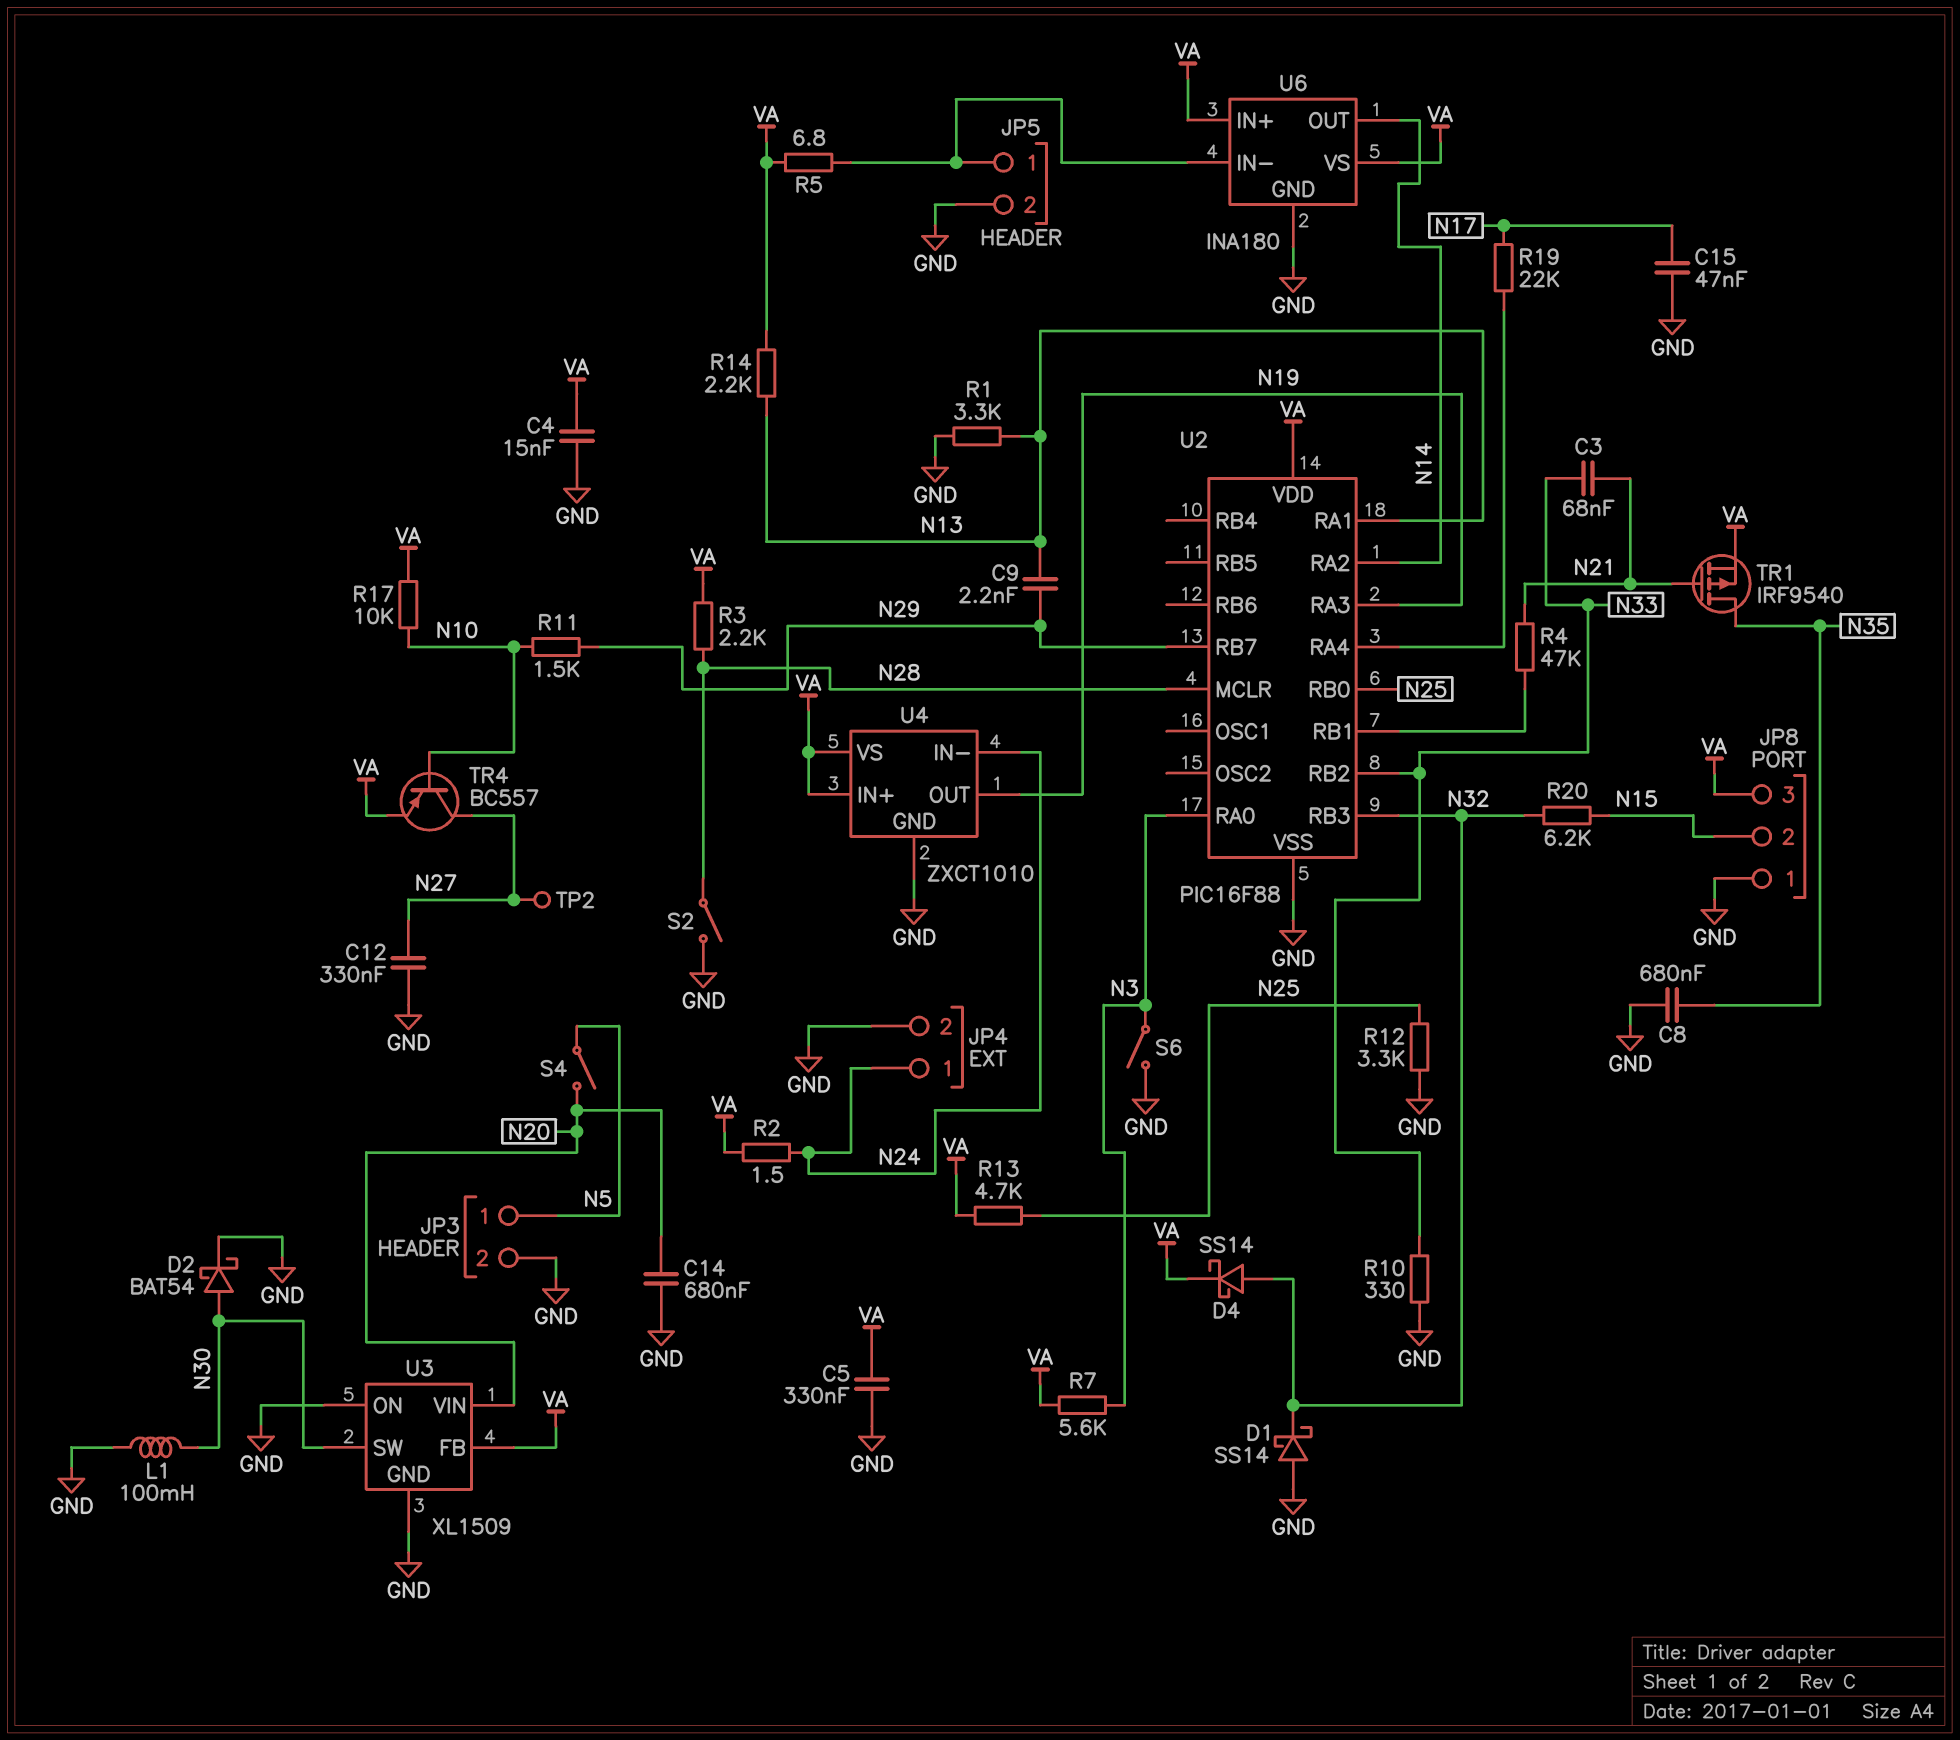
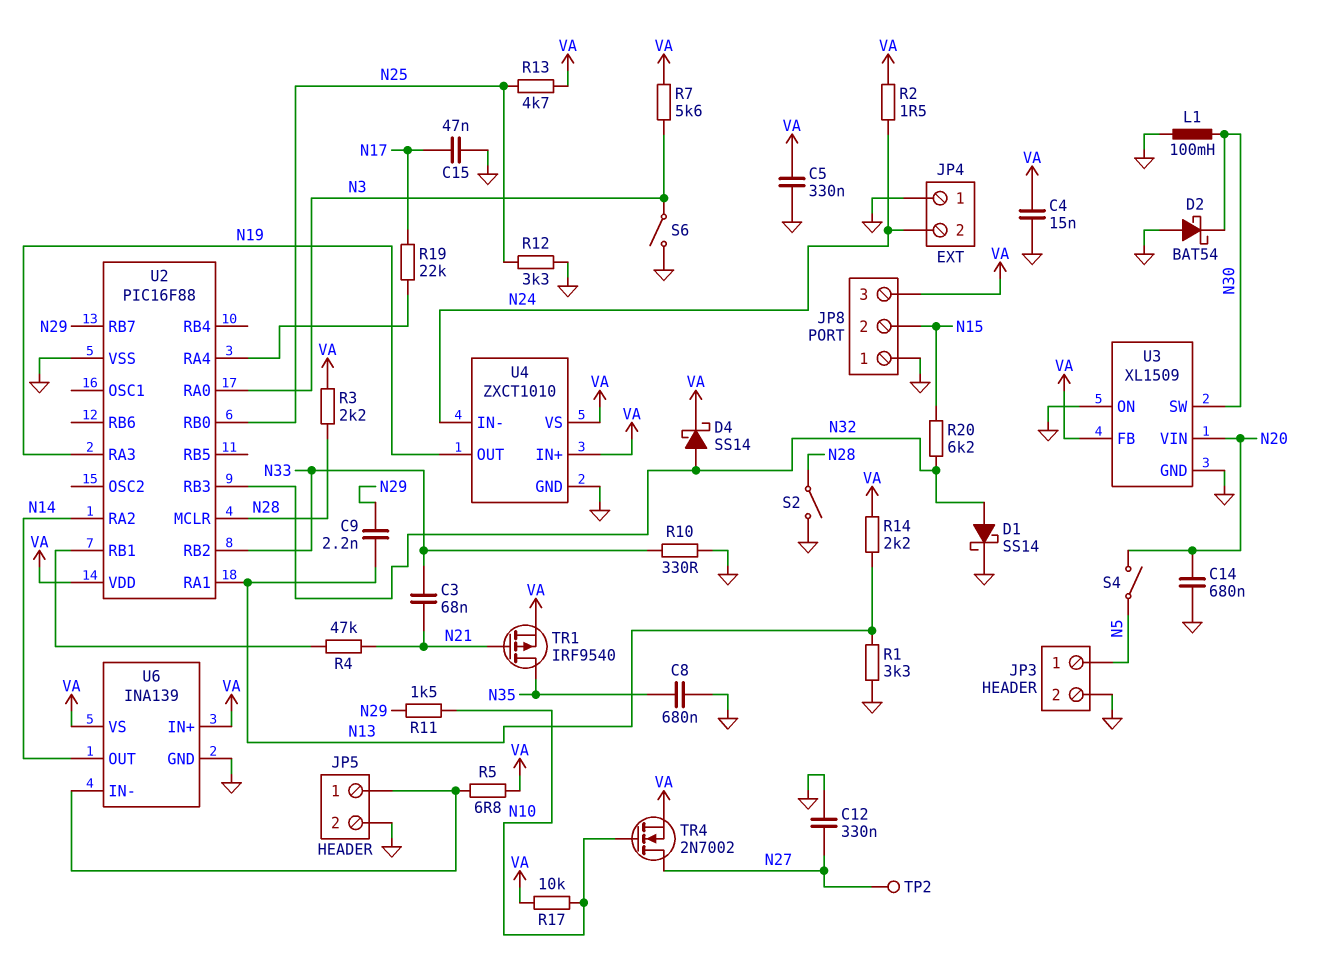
D1: schottky SS14 (A GND, K N32) -> schottky SS14 (A N32, K GND)
D2: schottky BAT54 (A N30, K GND) -> schottky BAT54 (A GND, K N30)
JP4 pin 1: N24 -> GND
JP4 pin 2: GND -> N24
TR4: PNP BC557 (B N10, C N27, E VA) -> NMOS 2N7002 (G N10, D N27, S VA)
U6: INA180 -> INA139

